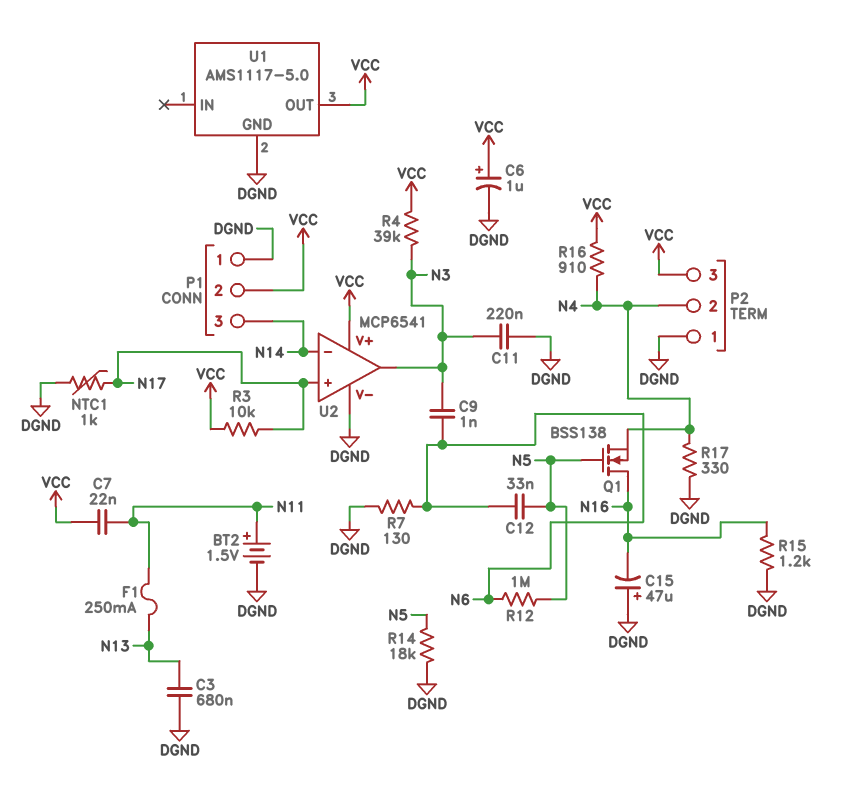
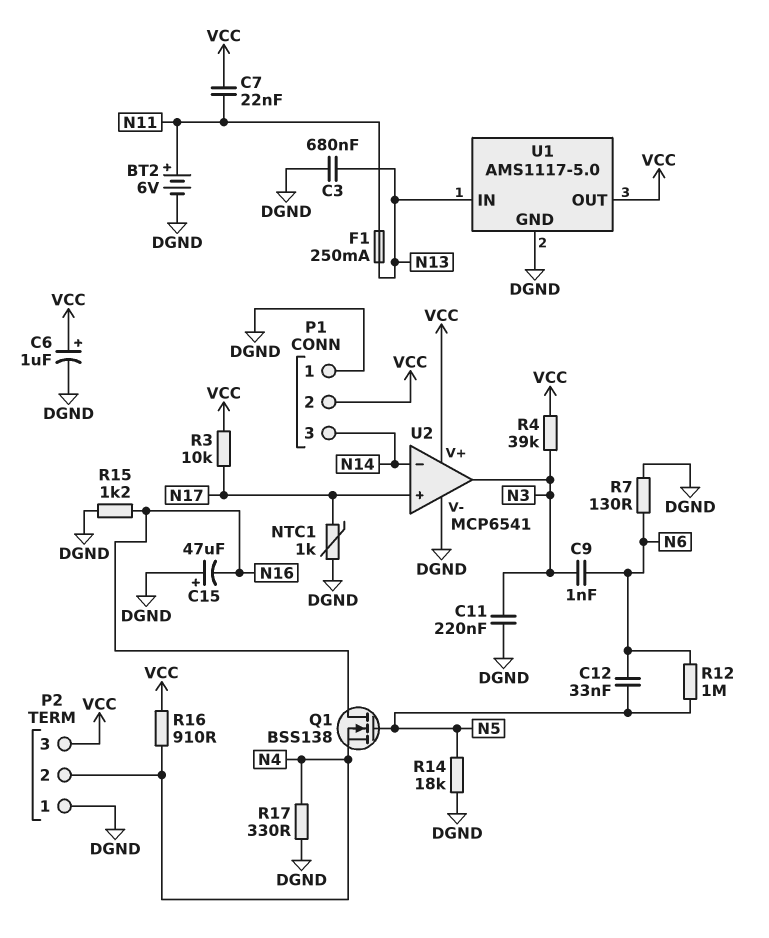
BT2: 1.5V (plus N11, minus DGND) -> 6V (plus N11, minus DGND)
U1 pin IN: none -> N13

